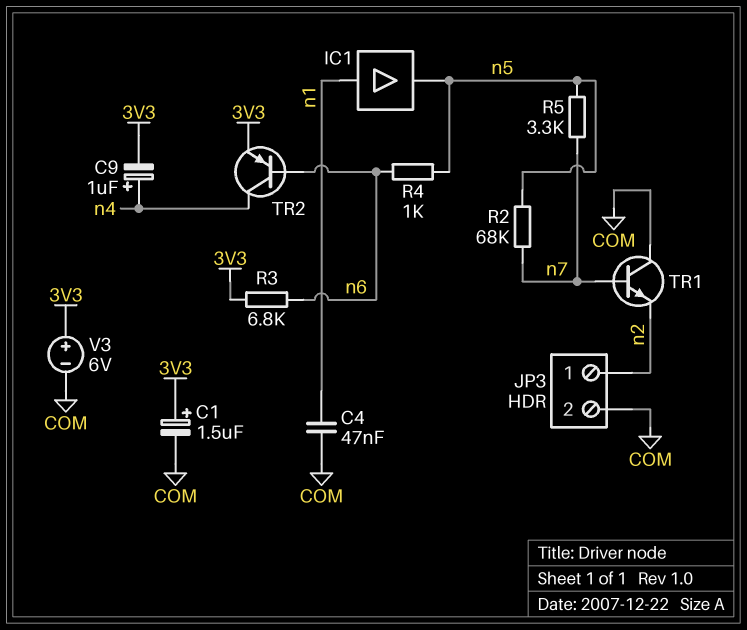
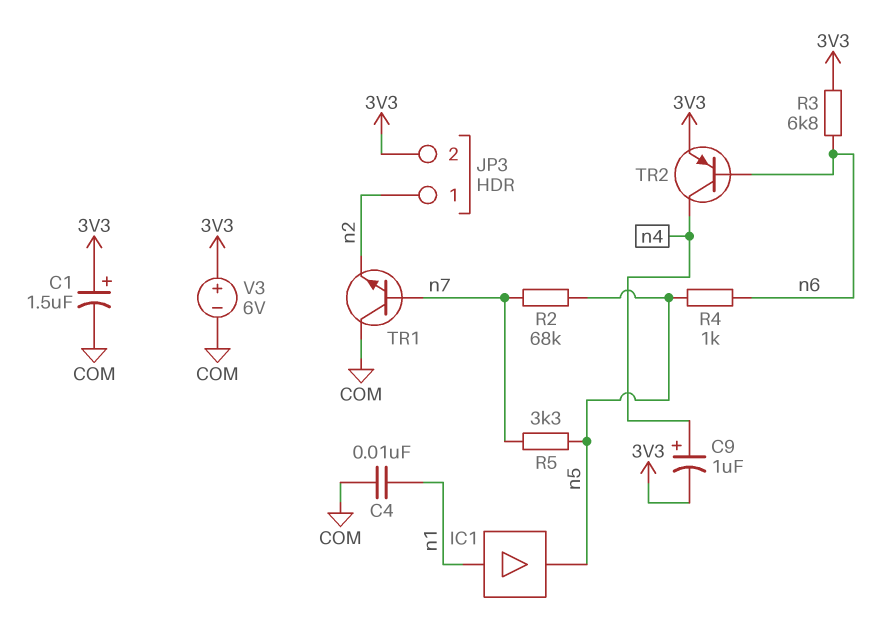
C4: 47nF (COM, n1) -> 10nF (COM, n1)
JP3 pin 2: COM -> 3V3

